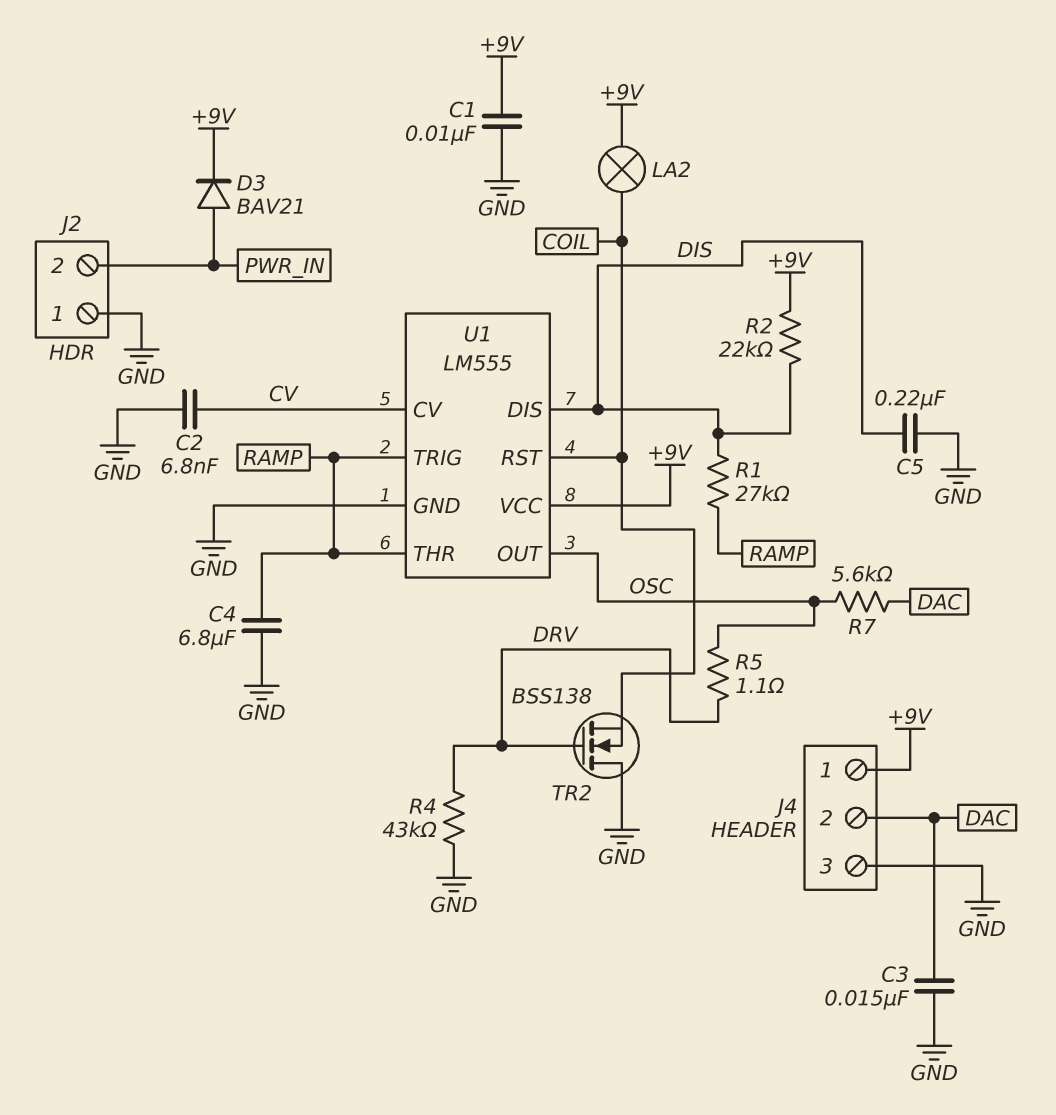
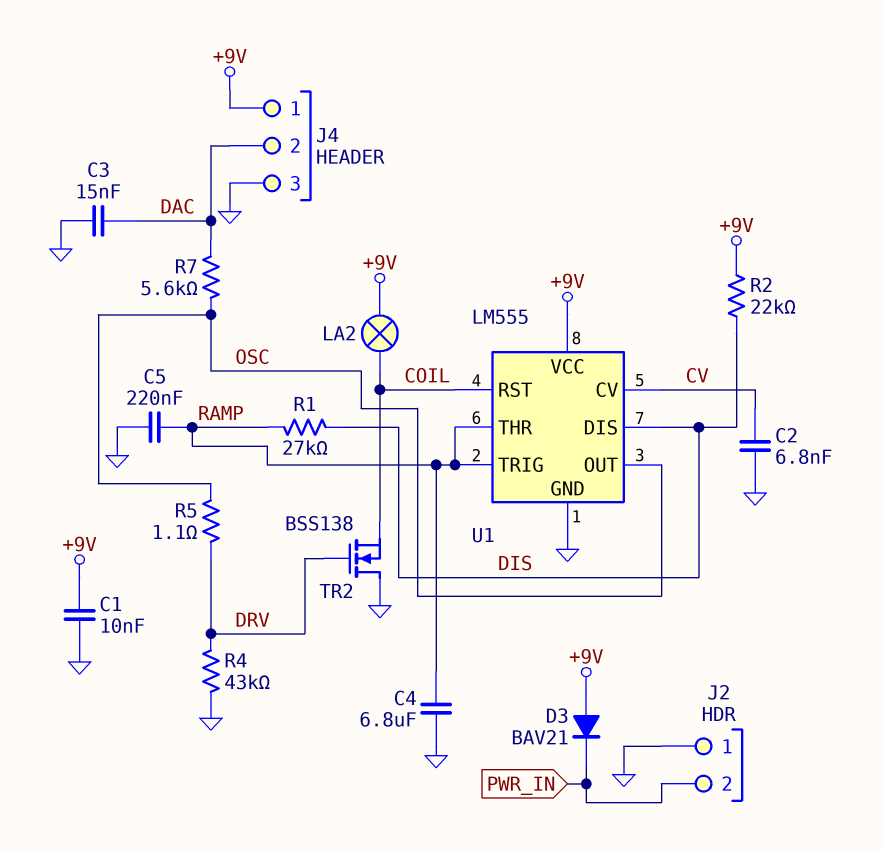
C5: 220nF (DIS, GND) -> 220nF (GND, RAMP)
D3: diode BAV21 (A PWR_IN, K +9V) -> diode BAV21 (A +9V, K PWR_IN)

